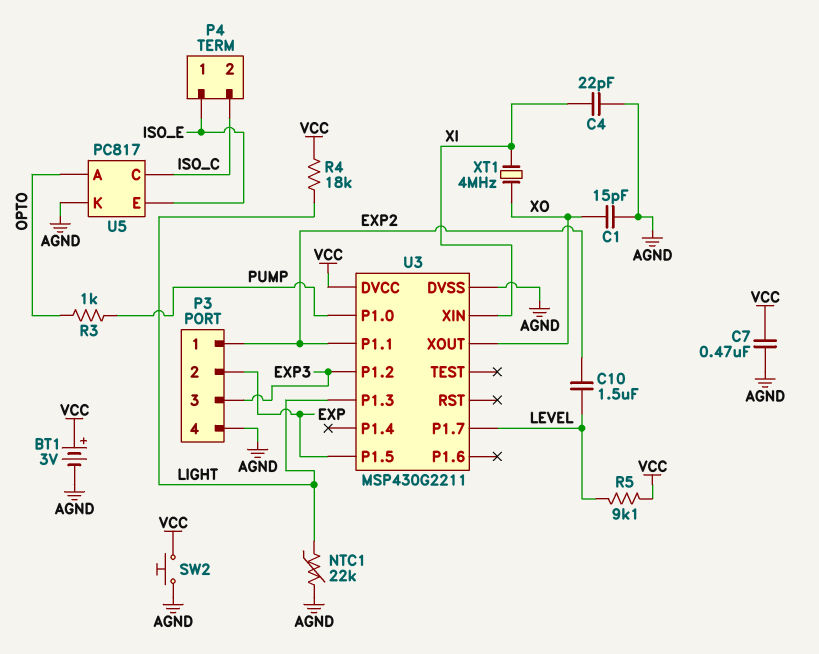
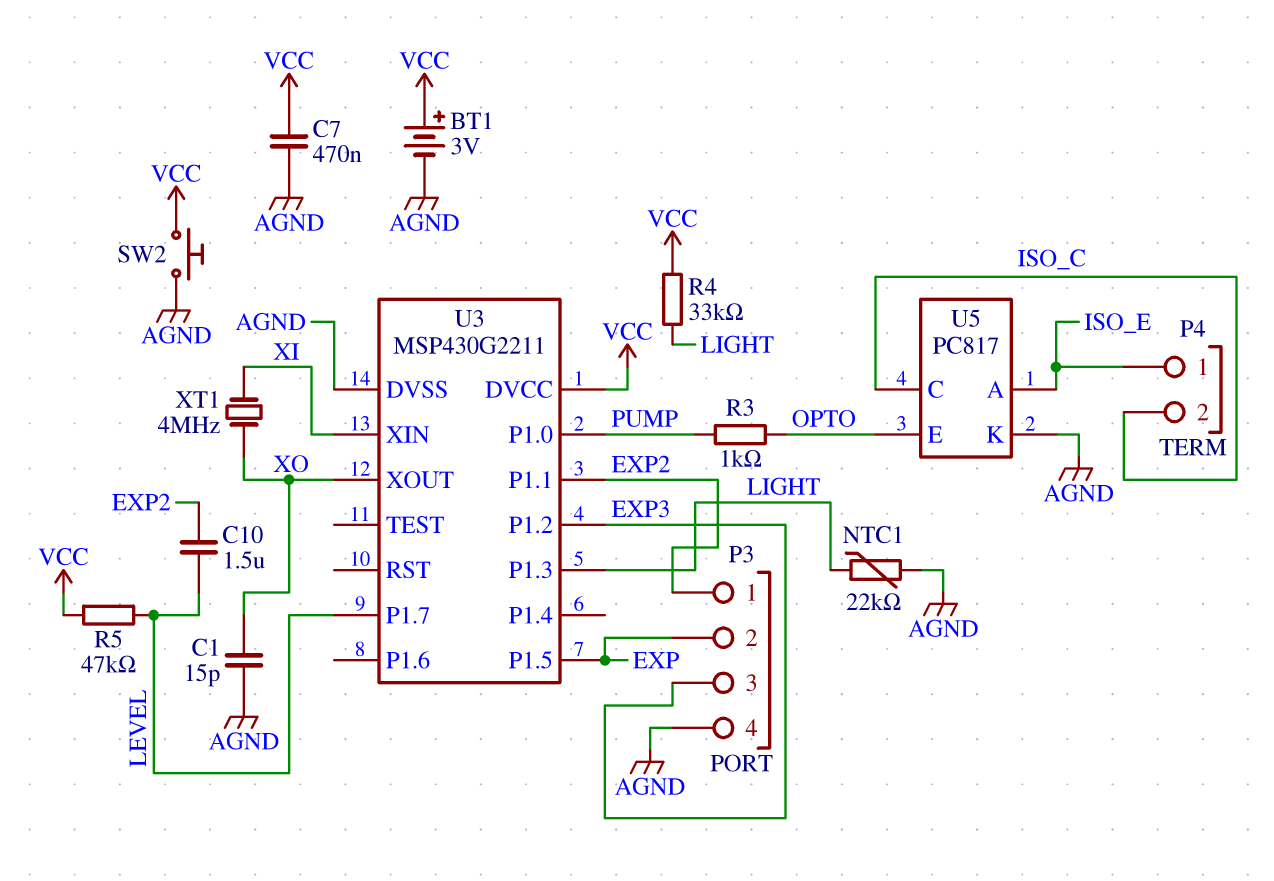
C4: 22pF (AGND, XI) -> none
R4: 18k (LIGHT, VCC) -> 33k (LIGHT, VCC)
R5: 9.1k (LEVEL, VCC) -> 47k (LEVEL, VCC)
U5 pin A: OPTO -> ISO_E
U5 pin E: ISO_E -> OPTO

